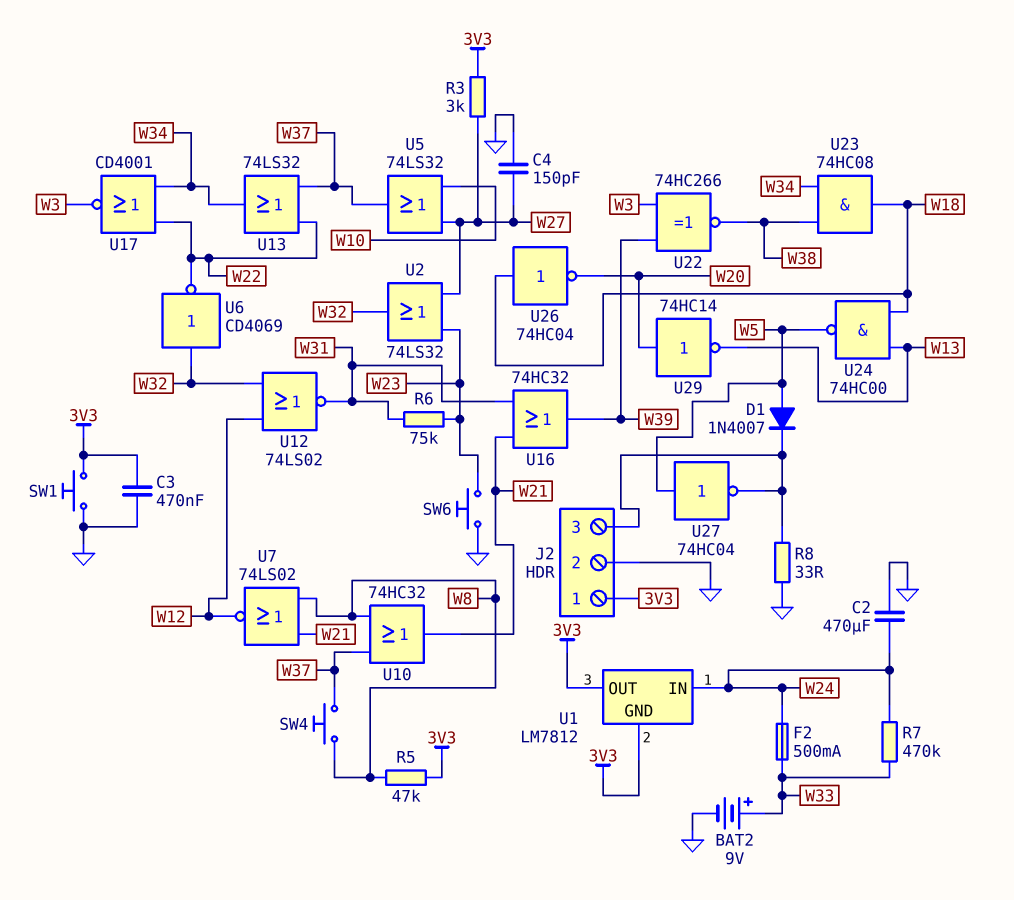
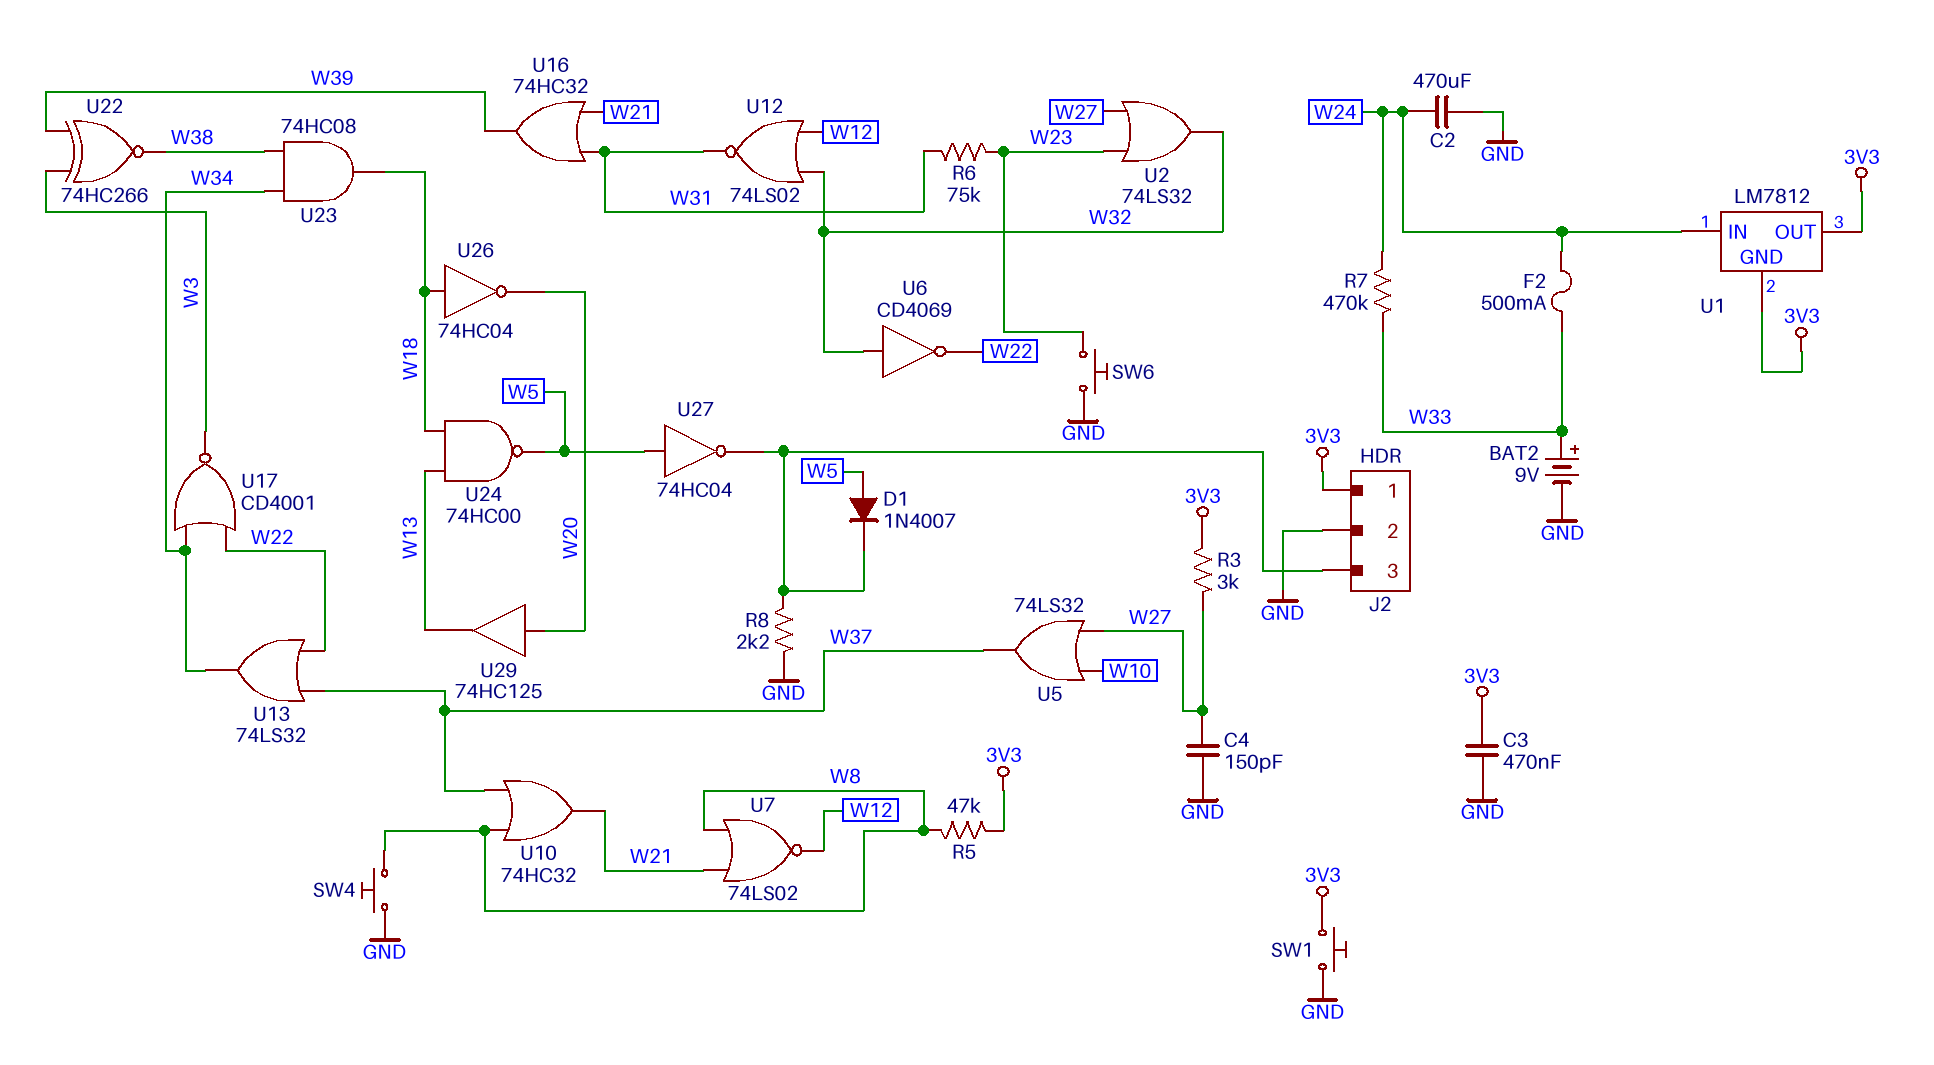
R8: 33 (GND, J2/3) -> 2.2k (GND, J2/3)
SW4: button (W8, W37) -> button (GND, W8)
U29: NOT 74HC14 (in W20, out W13) -> buffer 74HC125 (in W20, out W13)

